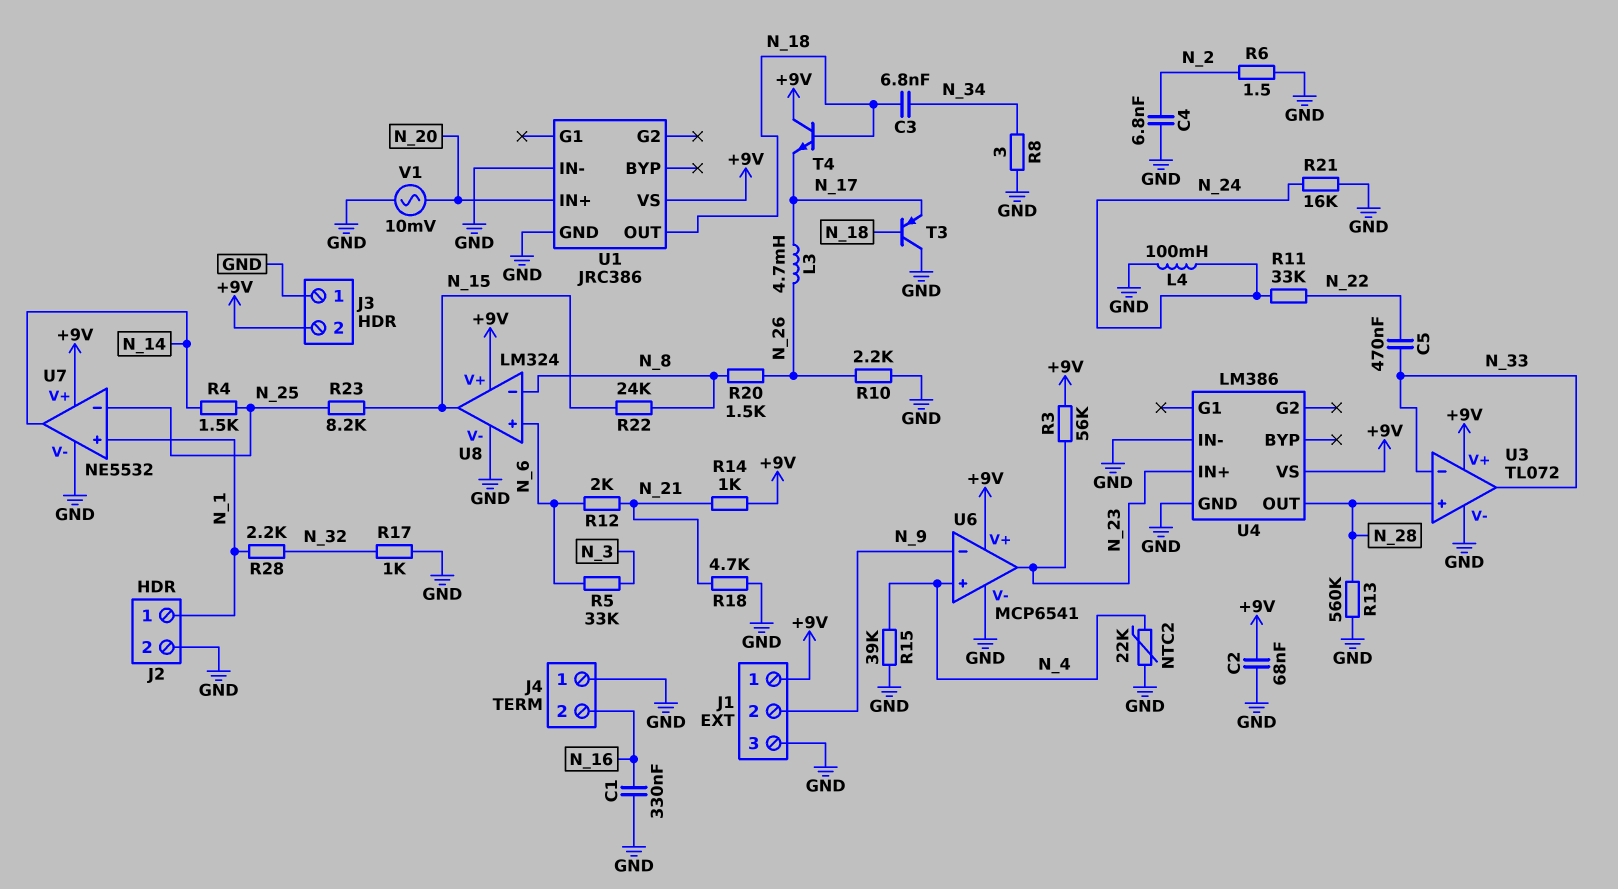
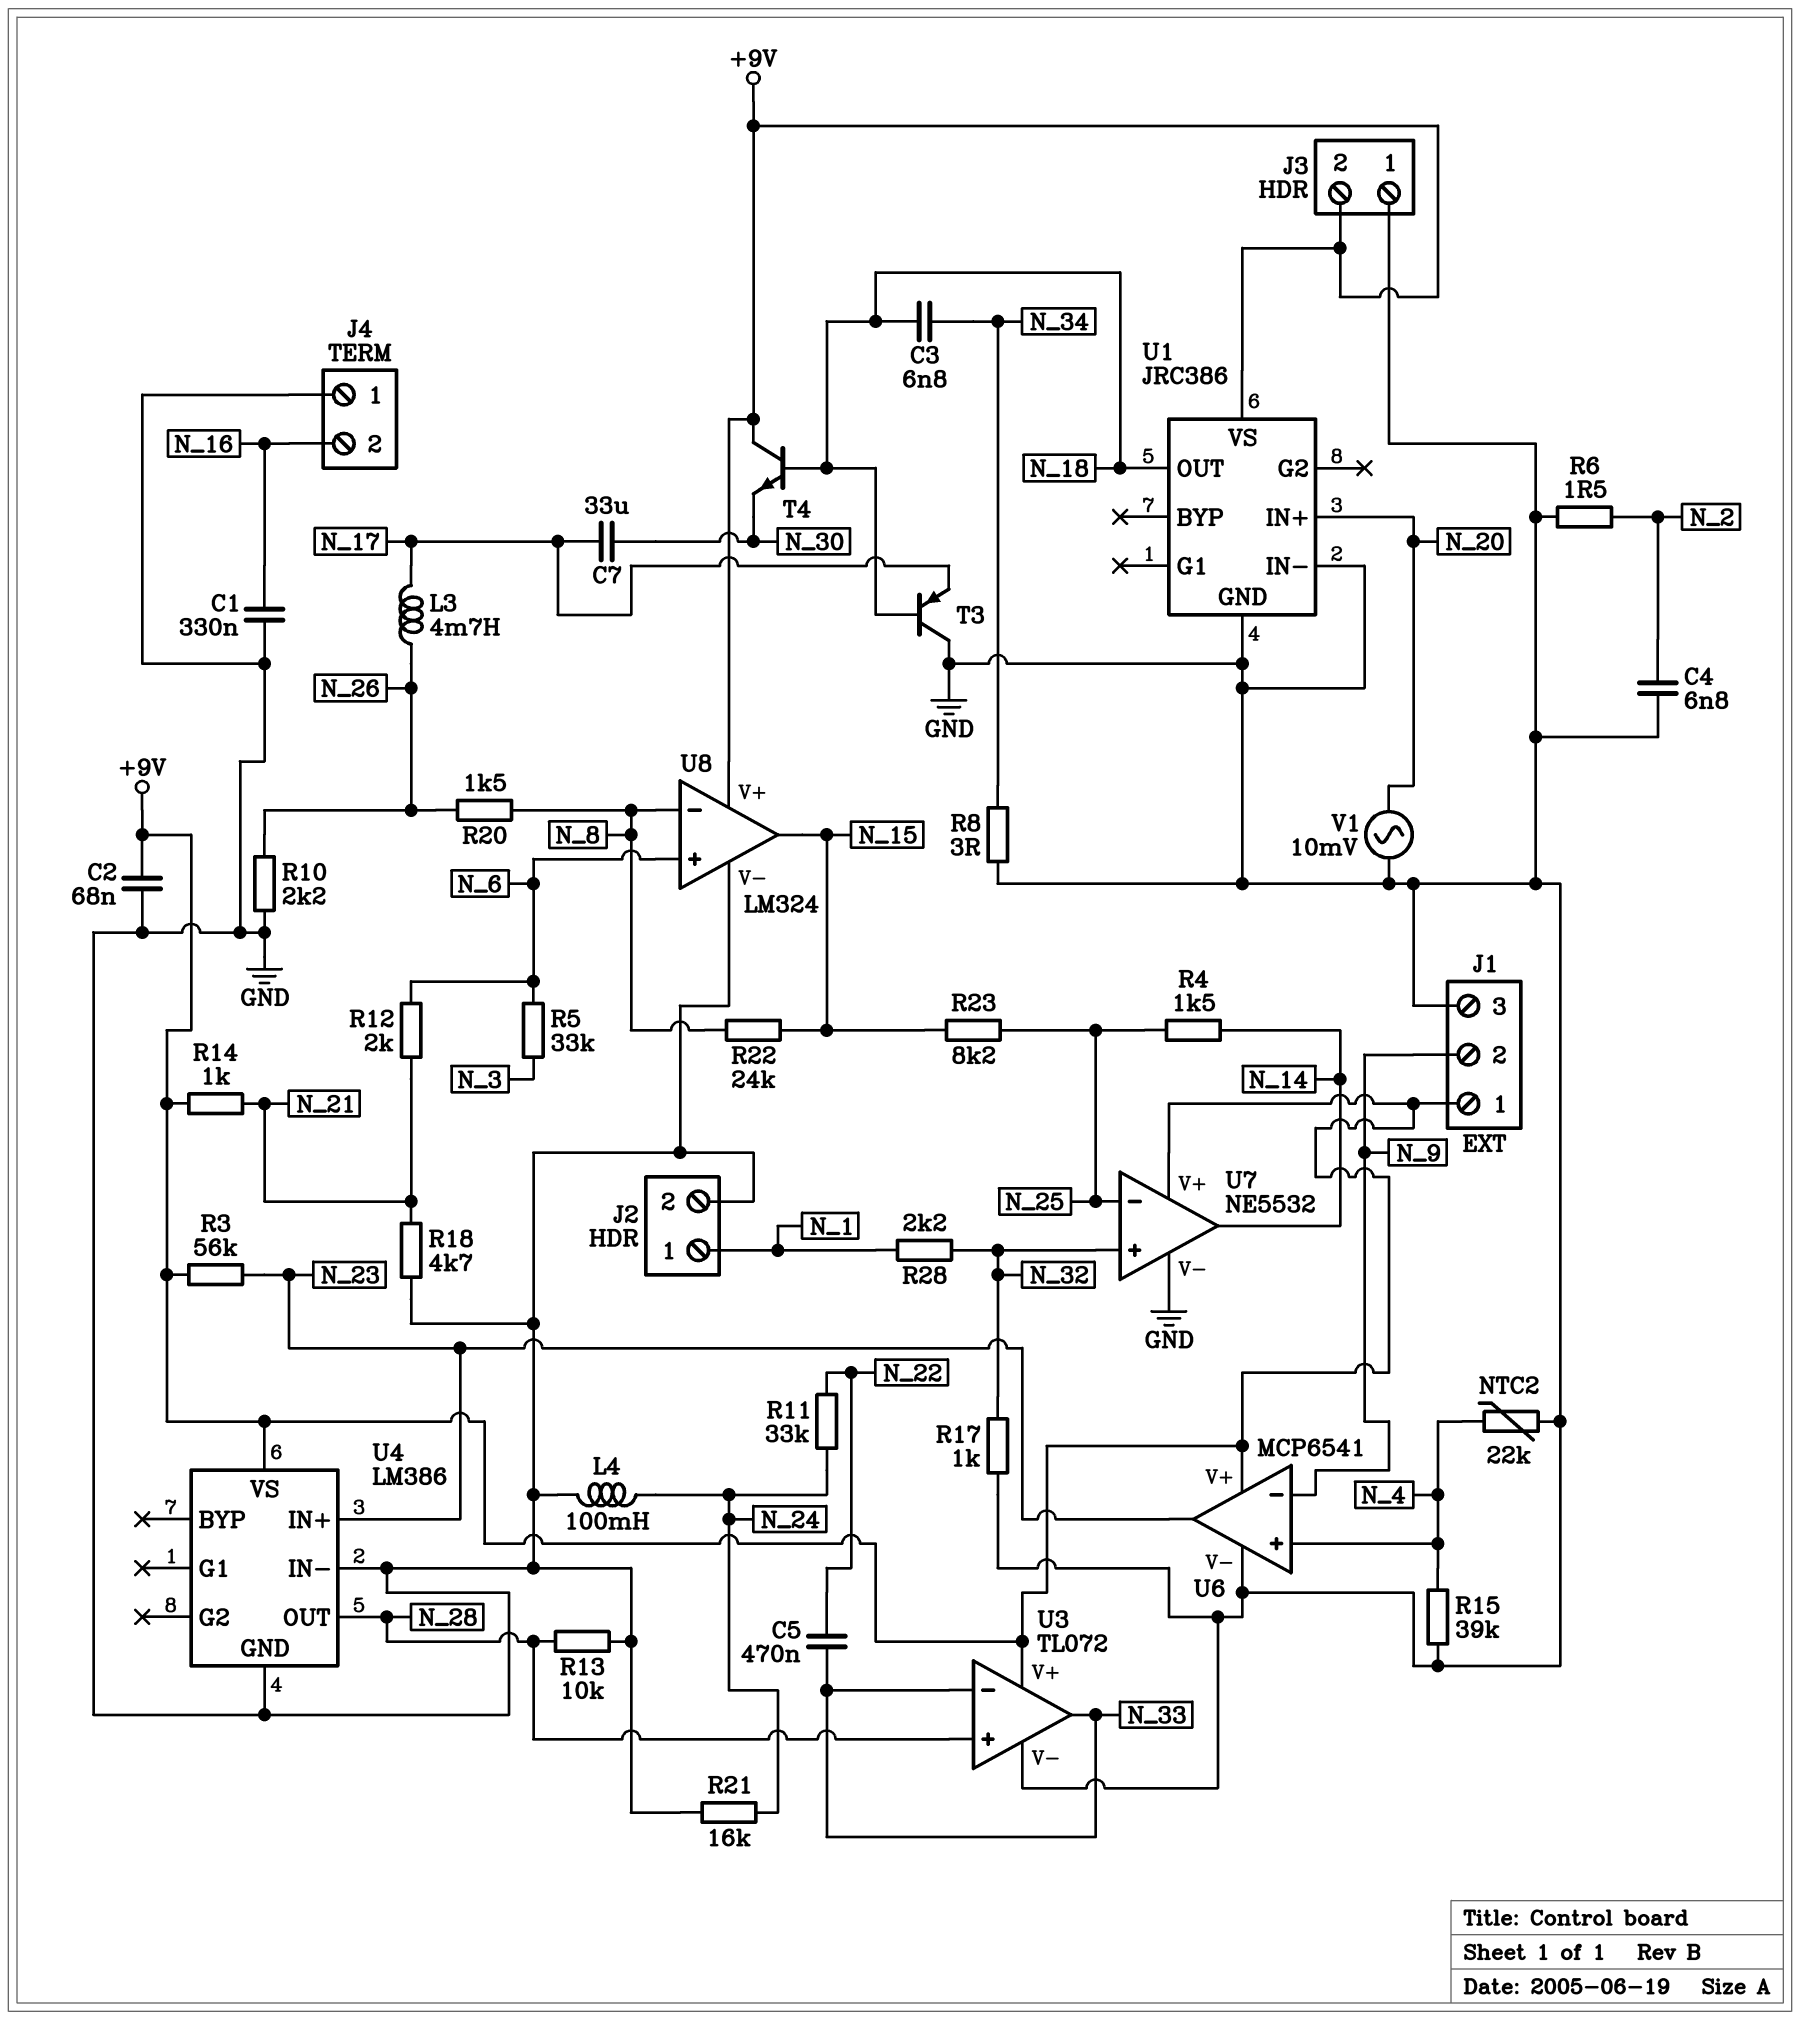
C7: none -> 33uF (N_17, N_30)
R13: 560k (GND, N_28) -> 10k (GND, N_28)
T4: NPN (B N_18, C +9V, E N_17) -> NPN (B N_18, C +9V, E N_30)
U7 pin in+: N_1 -> N_32

